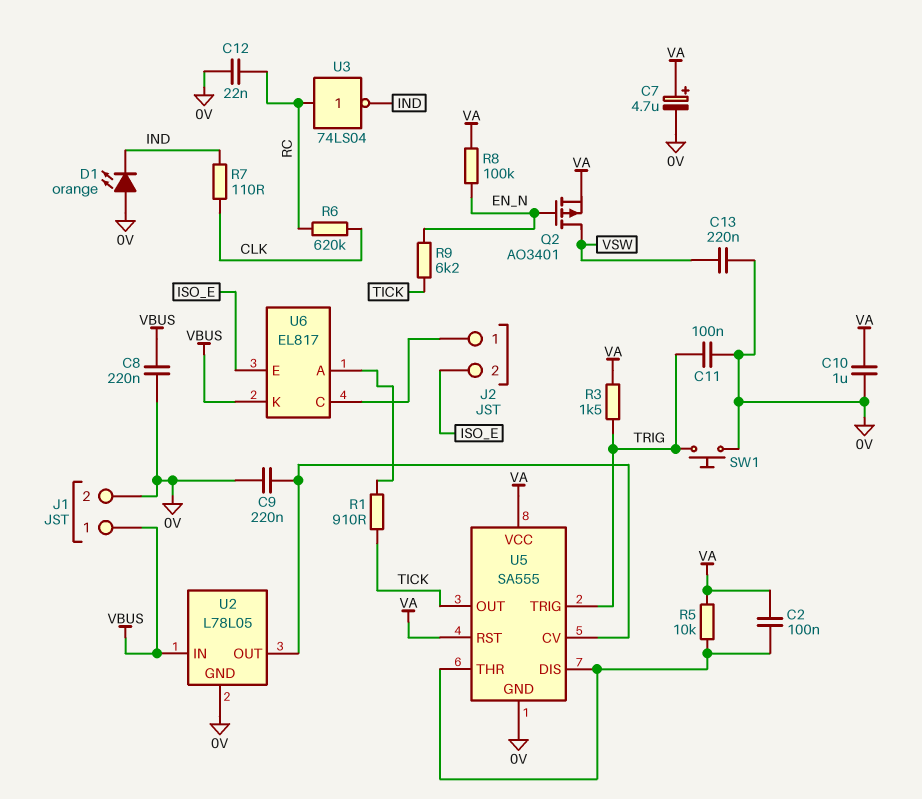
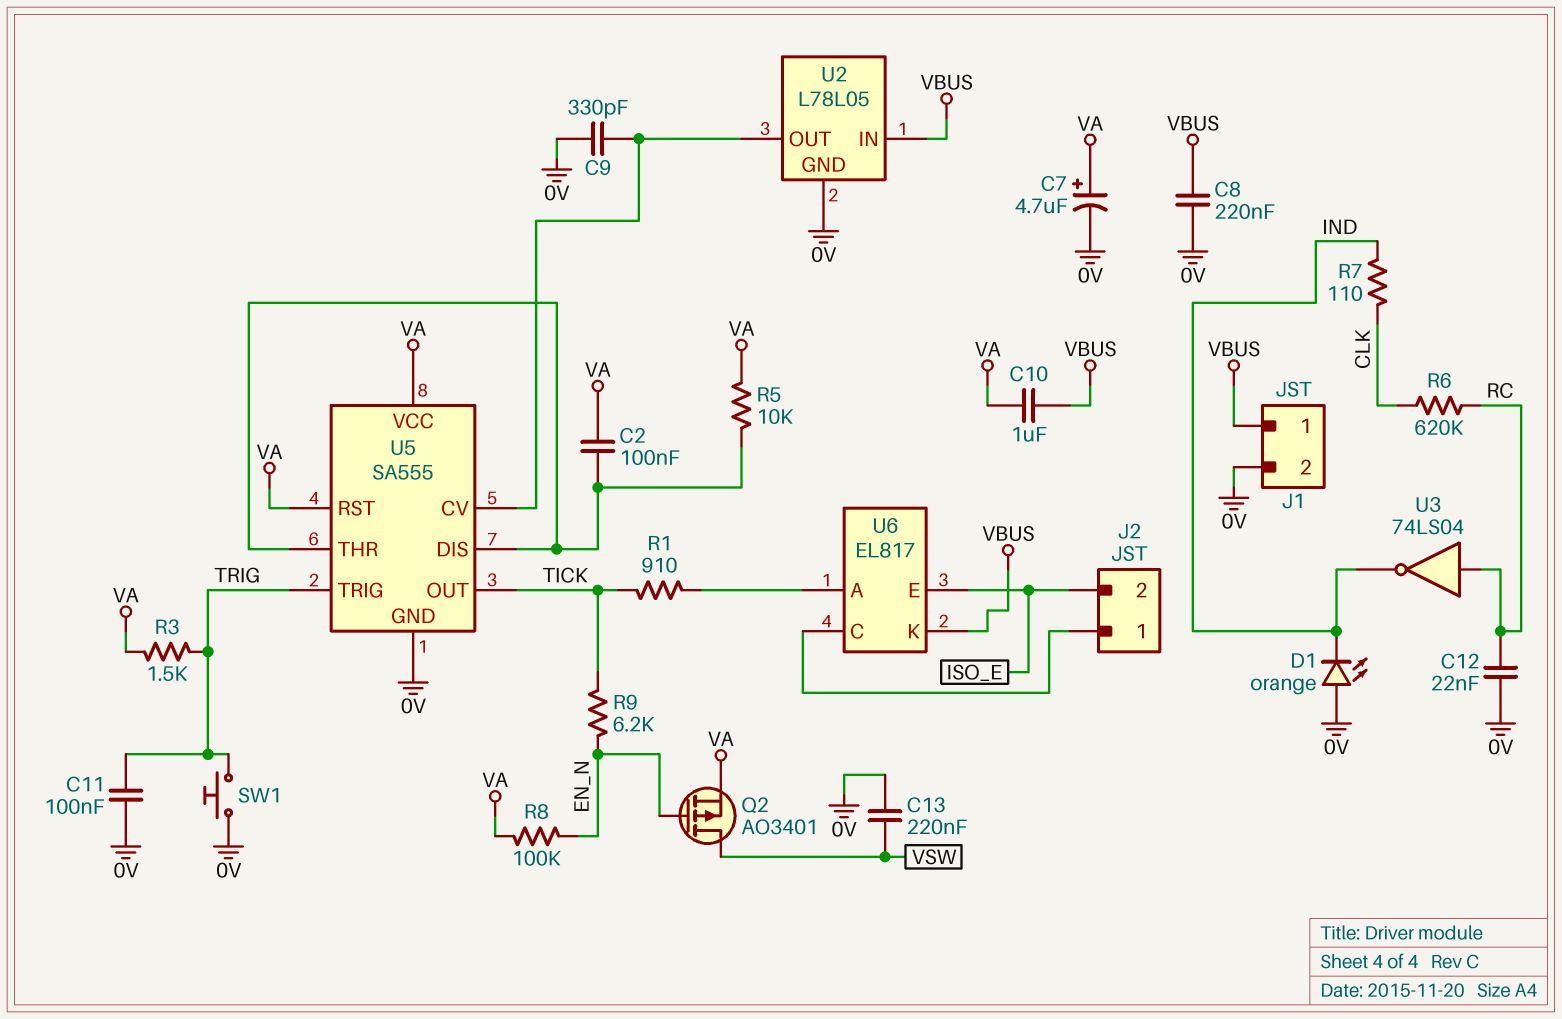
C9: 220nF (0V, U2/OUT) -> 330pF (0V, U2/OUT)
C10: 1uF (0V, VA) -> 1uF (VA, VBUS)

